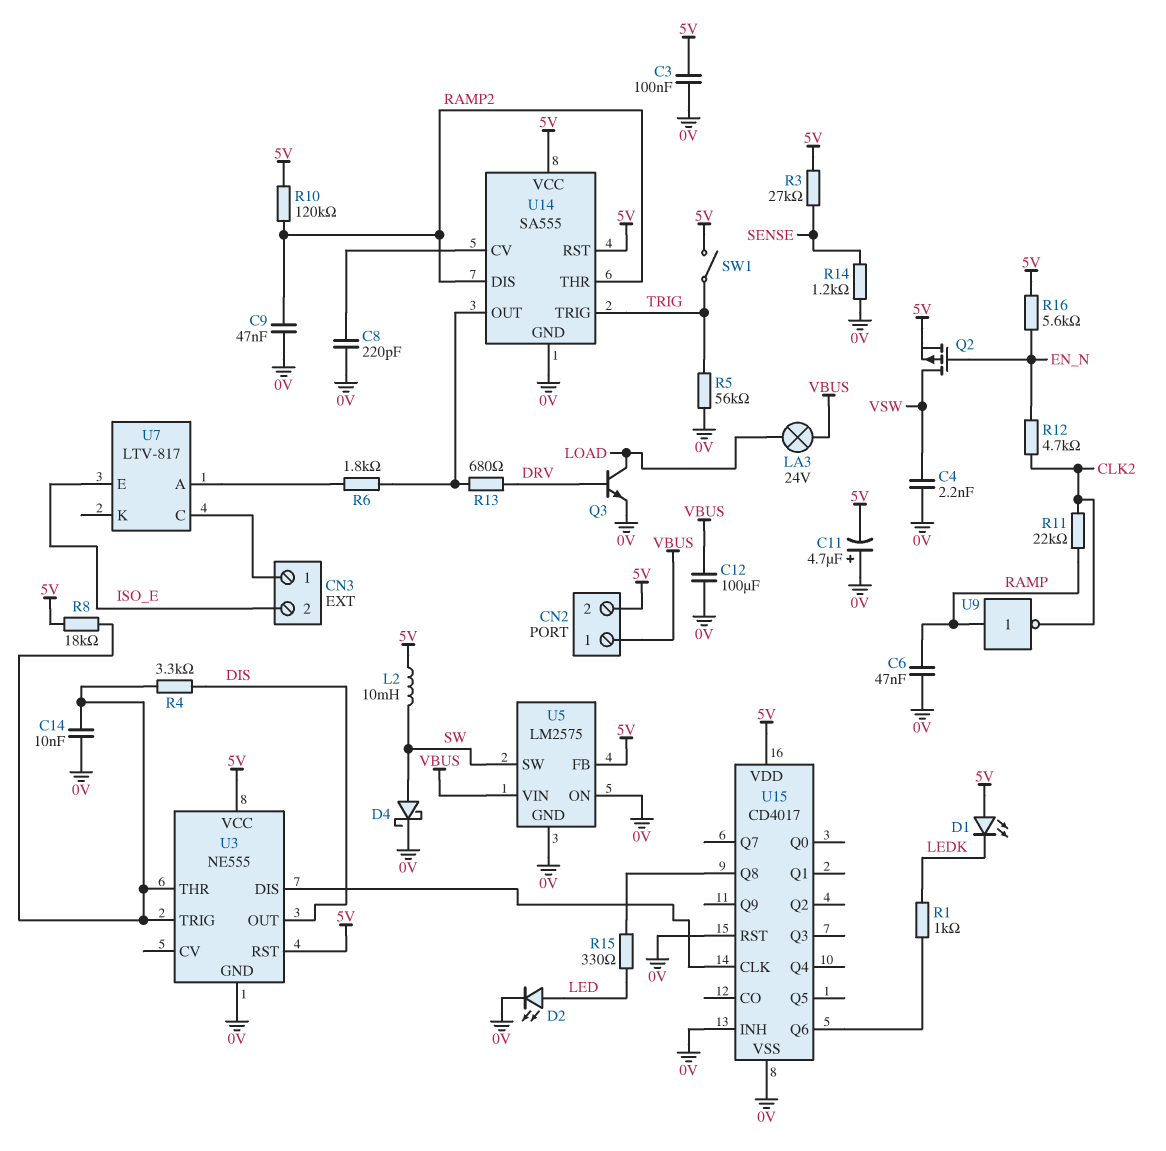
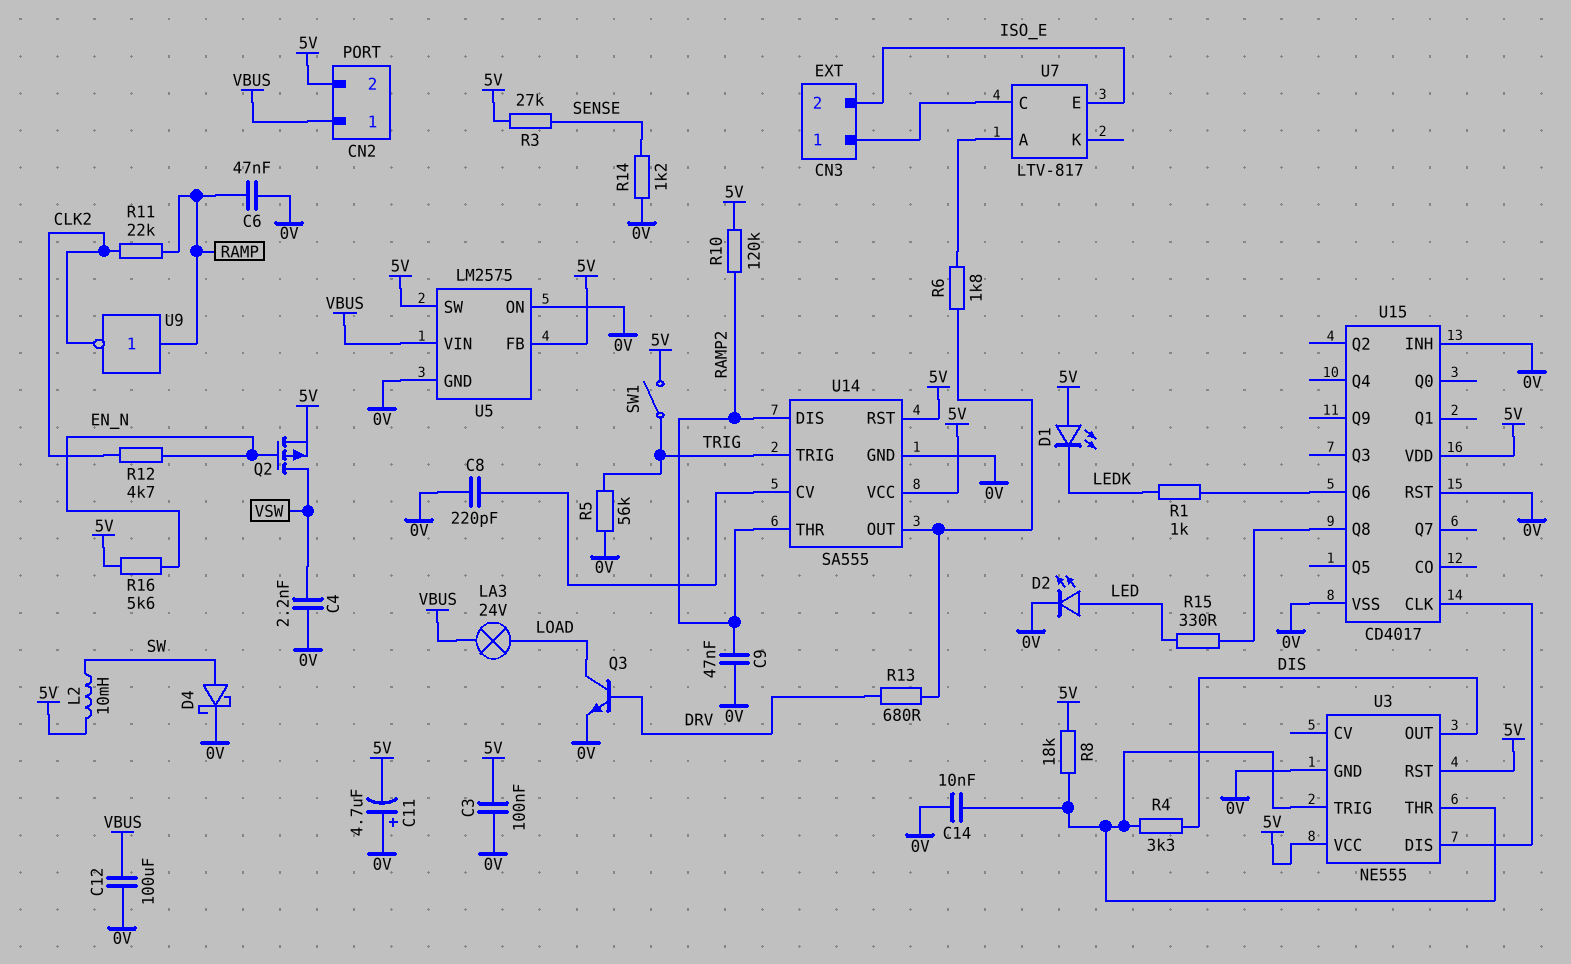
U5 pin SW: SW -> 5V

